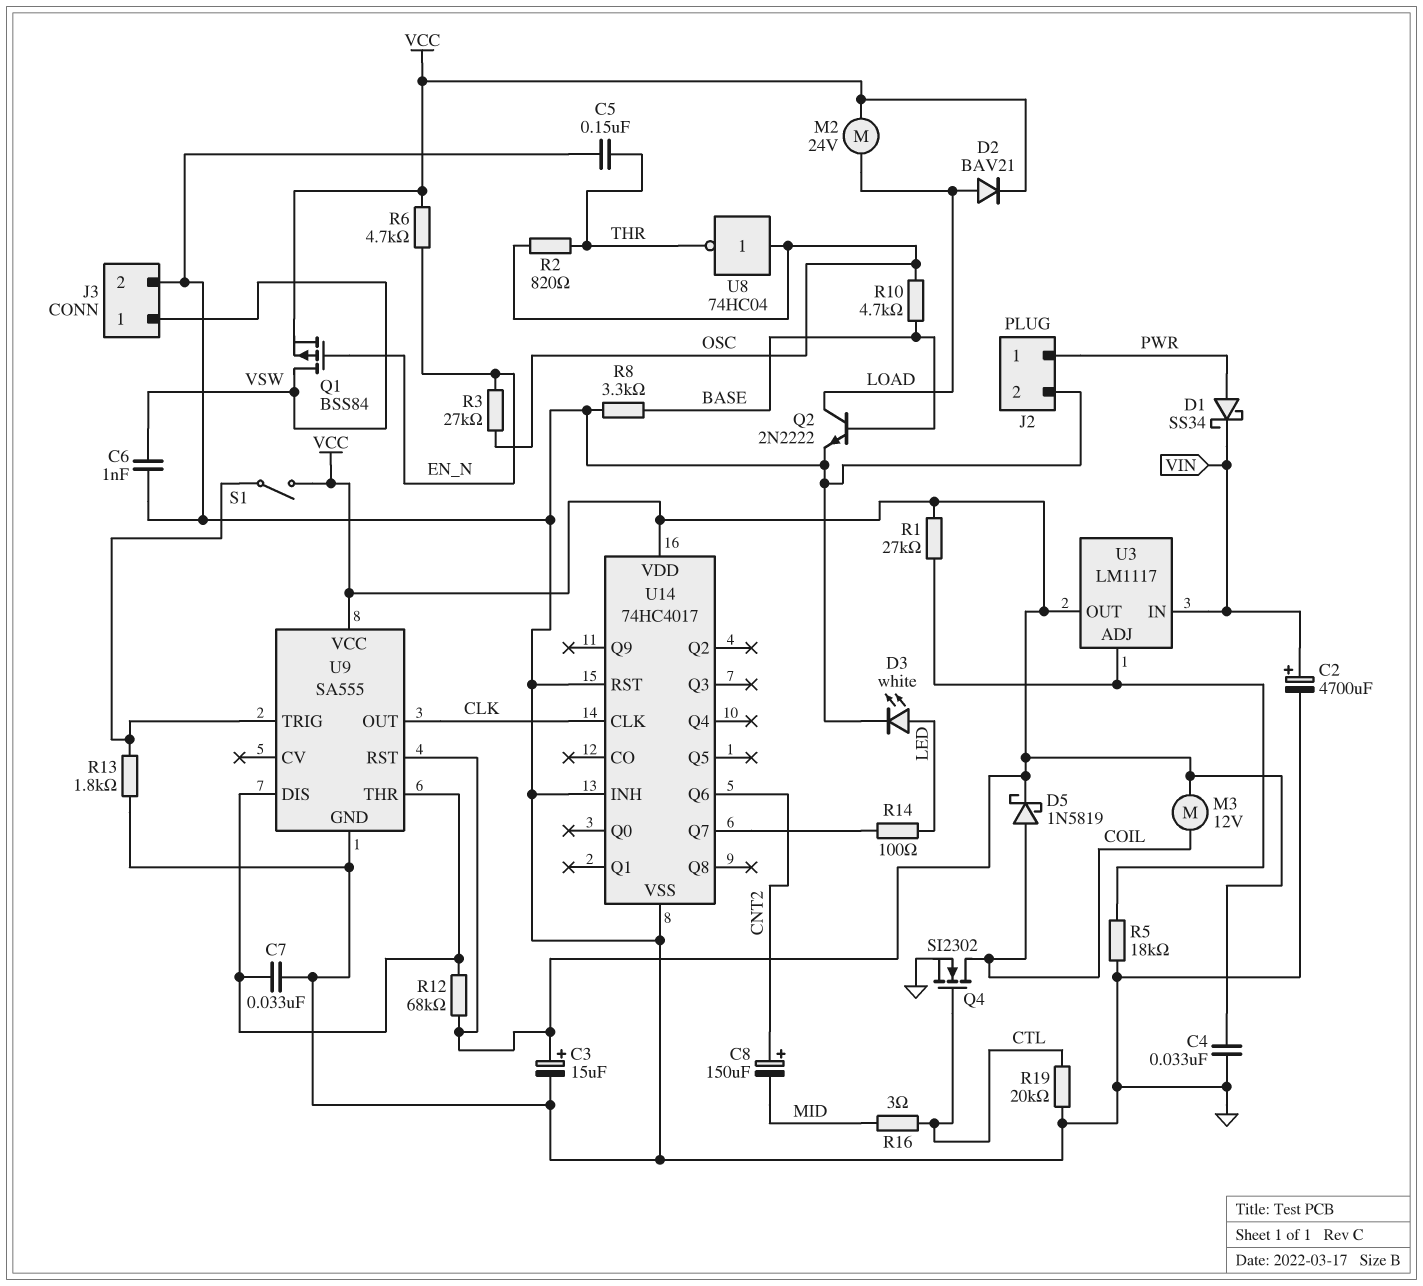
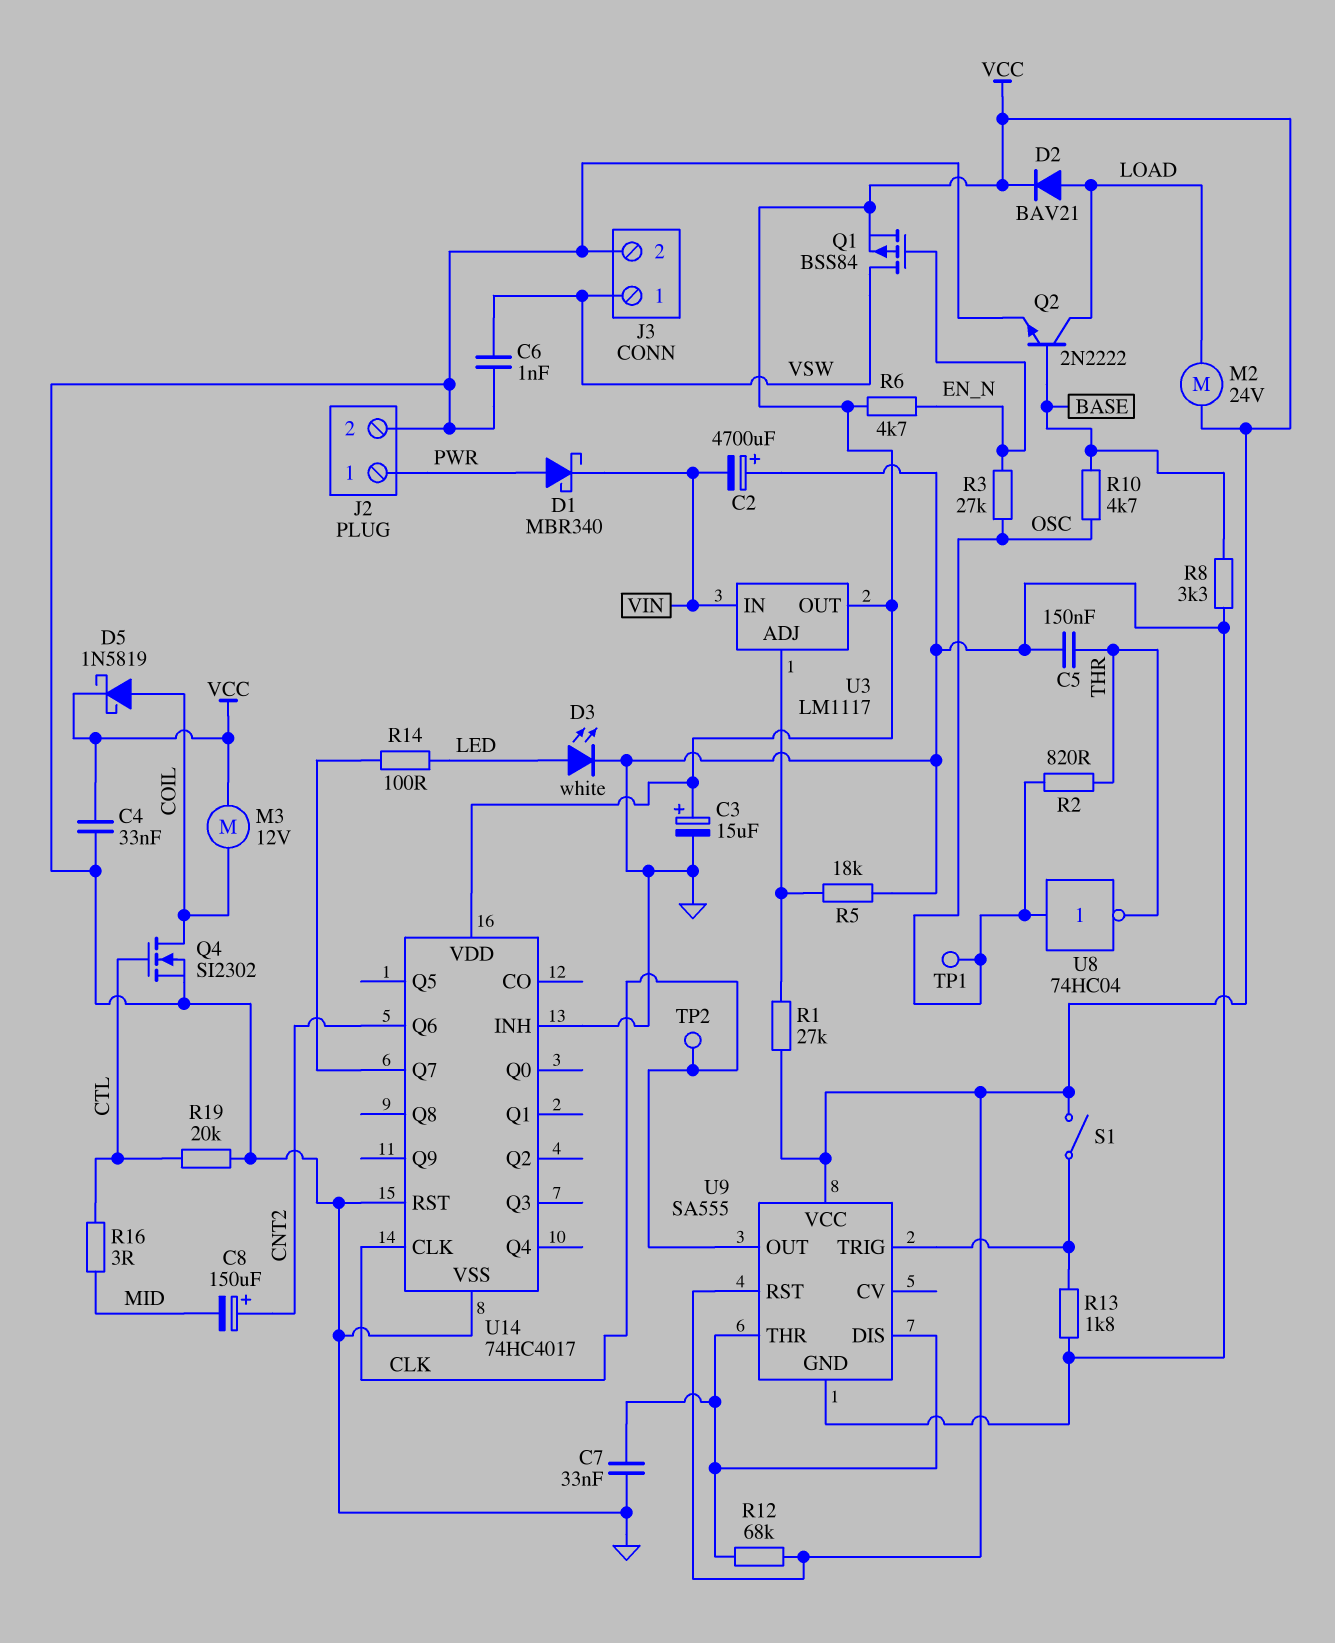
C2: 4700uF (plus VIN, minus GND) -> 4700uF (plus GND, minus VIN)
D1: schottky SS34 (A PWR, K VIN) -> schottky MBR340 (A PWR, K VIN)
TP1: none -> test point (OSC)
TP2: none -> test point (CLK)

